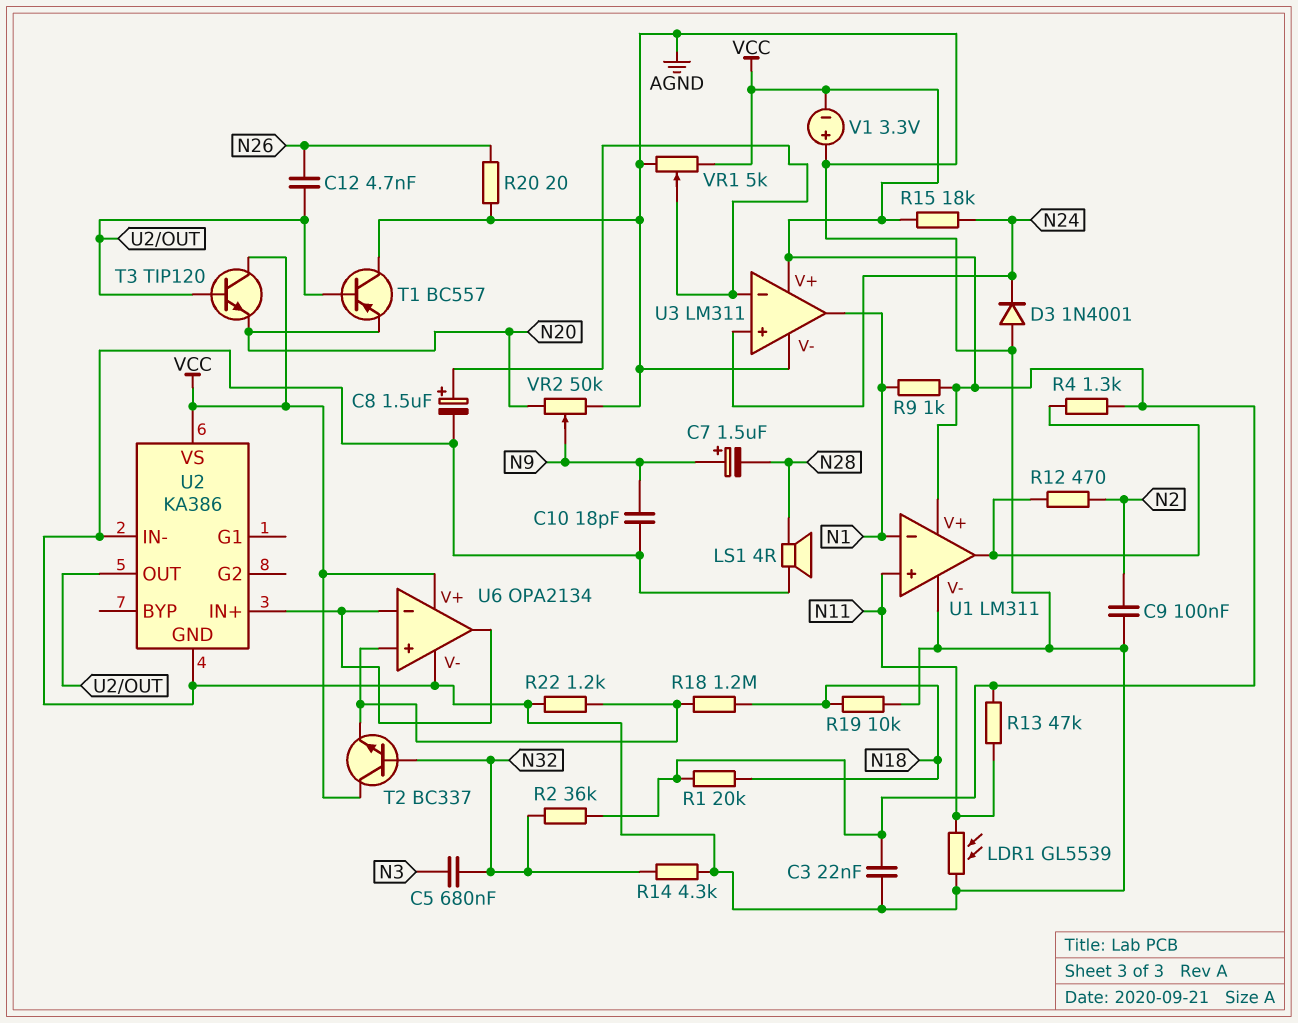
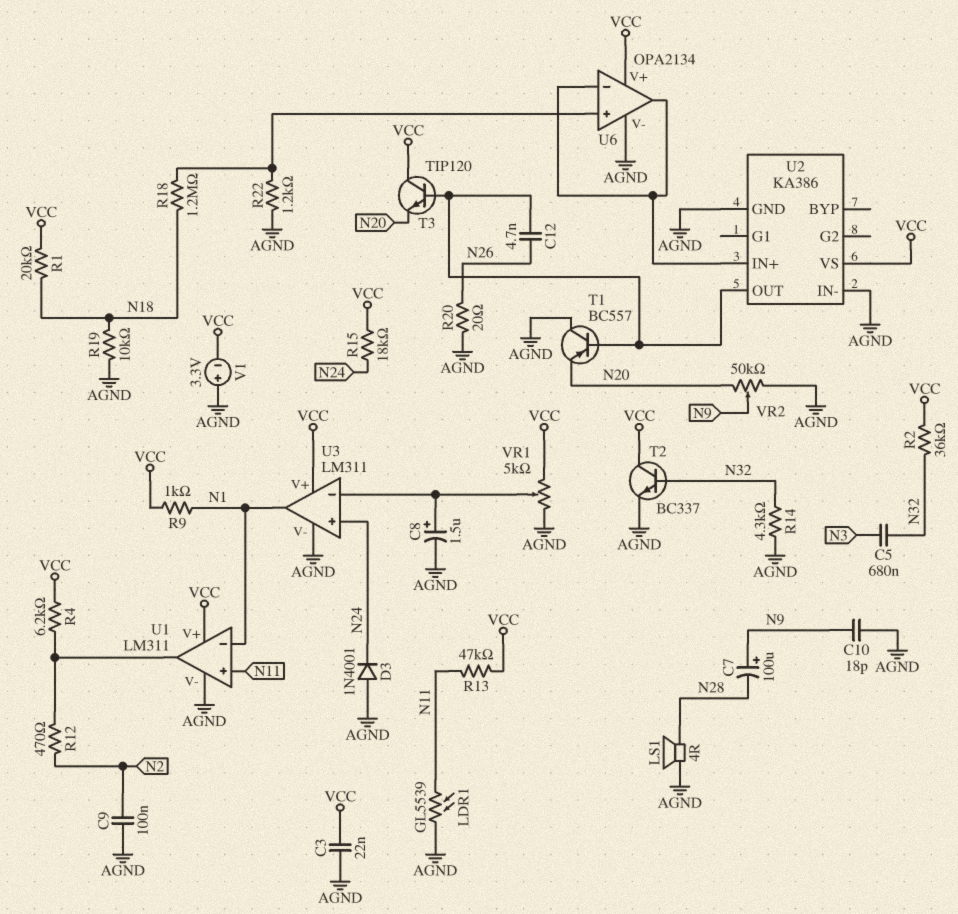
C7: 1.5uF (plus N9, minus N28) -> 100uF (plus N9, minus N28)
R4: 1.3k (U1/out, VCC) -> 6.2k (U1/out, VCC)
T2: NPN BC337 (B N32, C VCC, E U6/in+) -> NPN BC337 (B N32, C VCC, E AGND)

